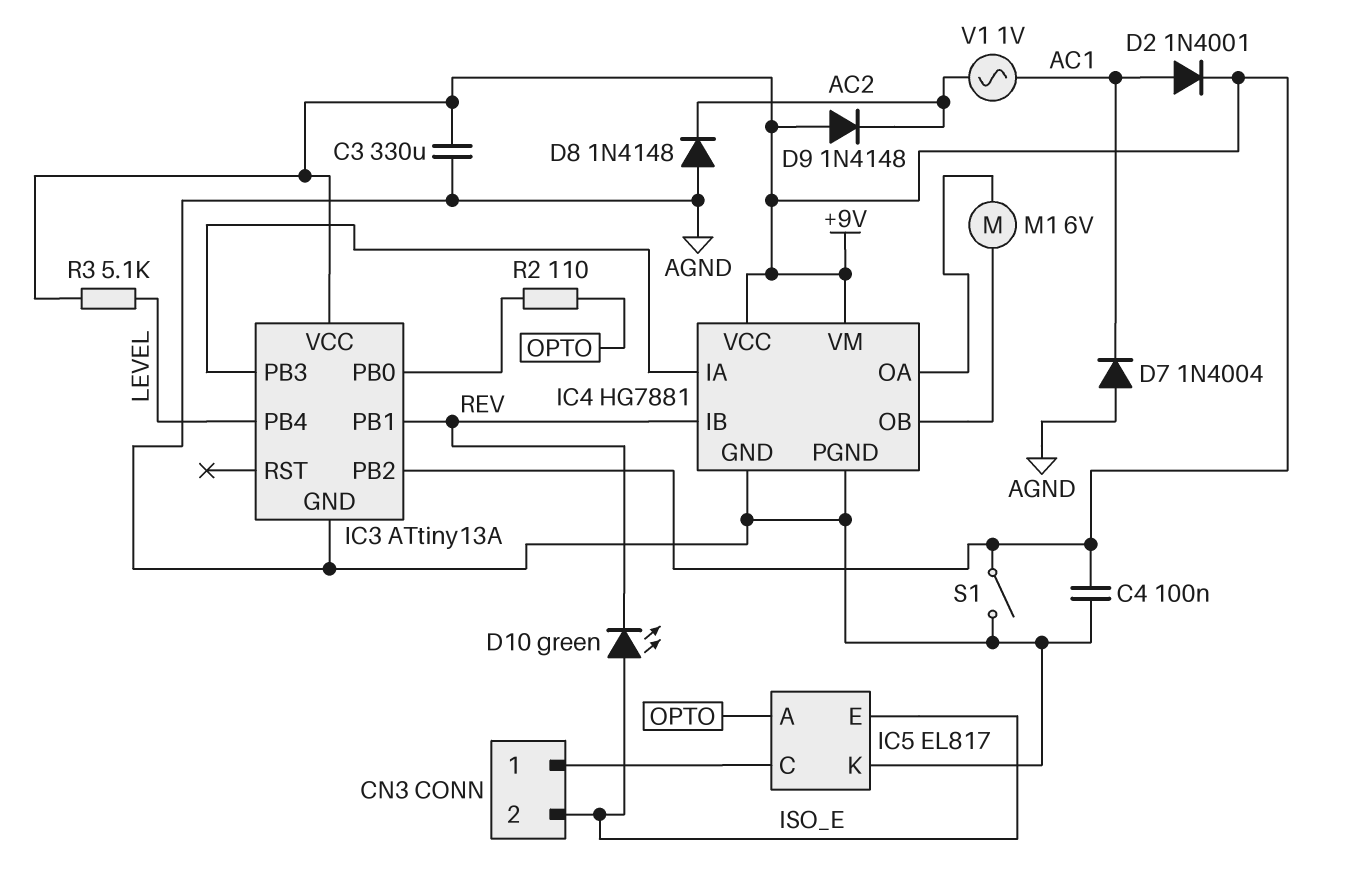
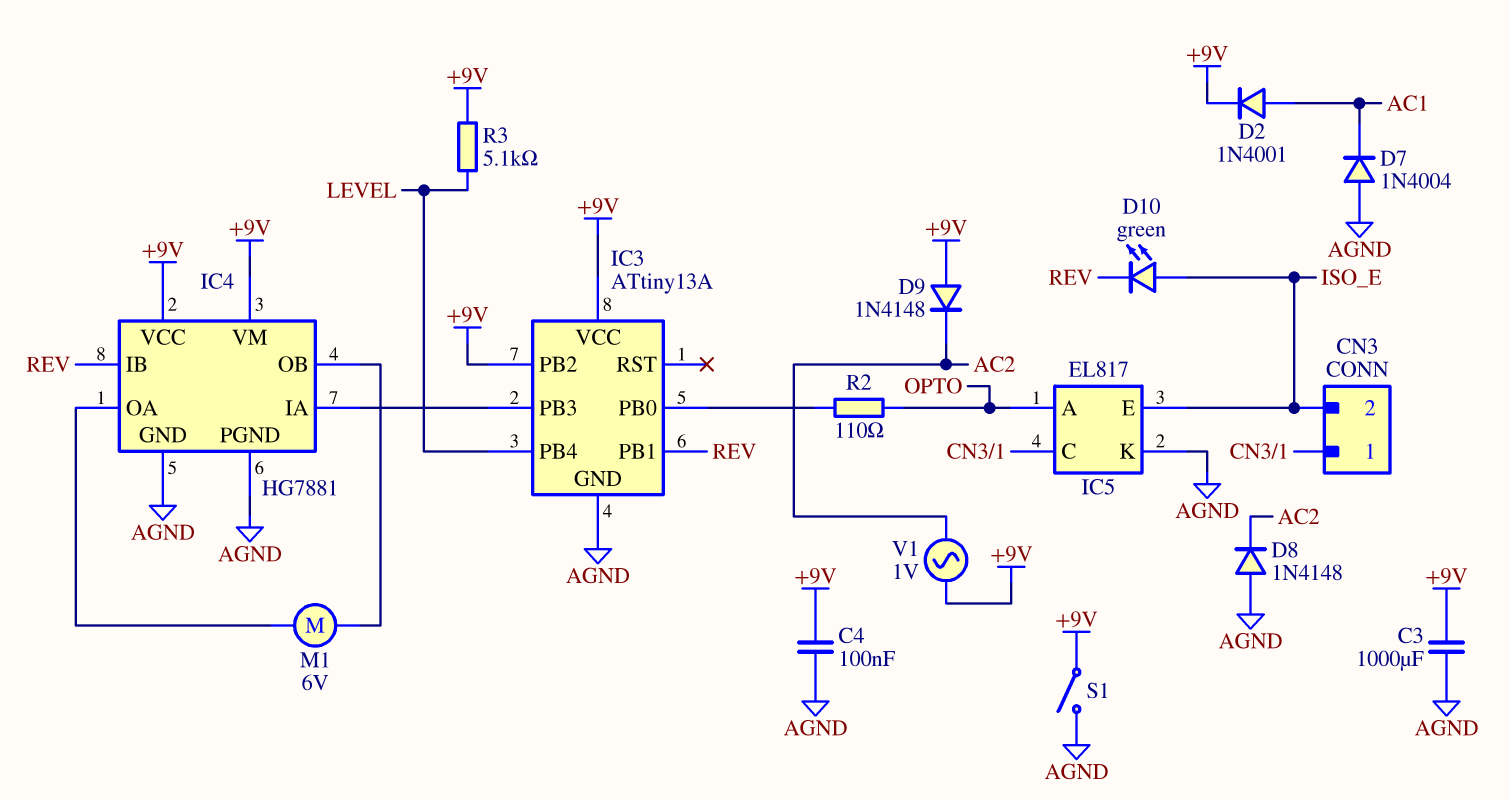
C3: 330uF (+9V, AGND) -> 1000uF (+9V, AGND)
V1: AC 1V (AC1, AC2) -> AC 1V (+9V, AC2)

